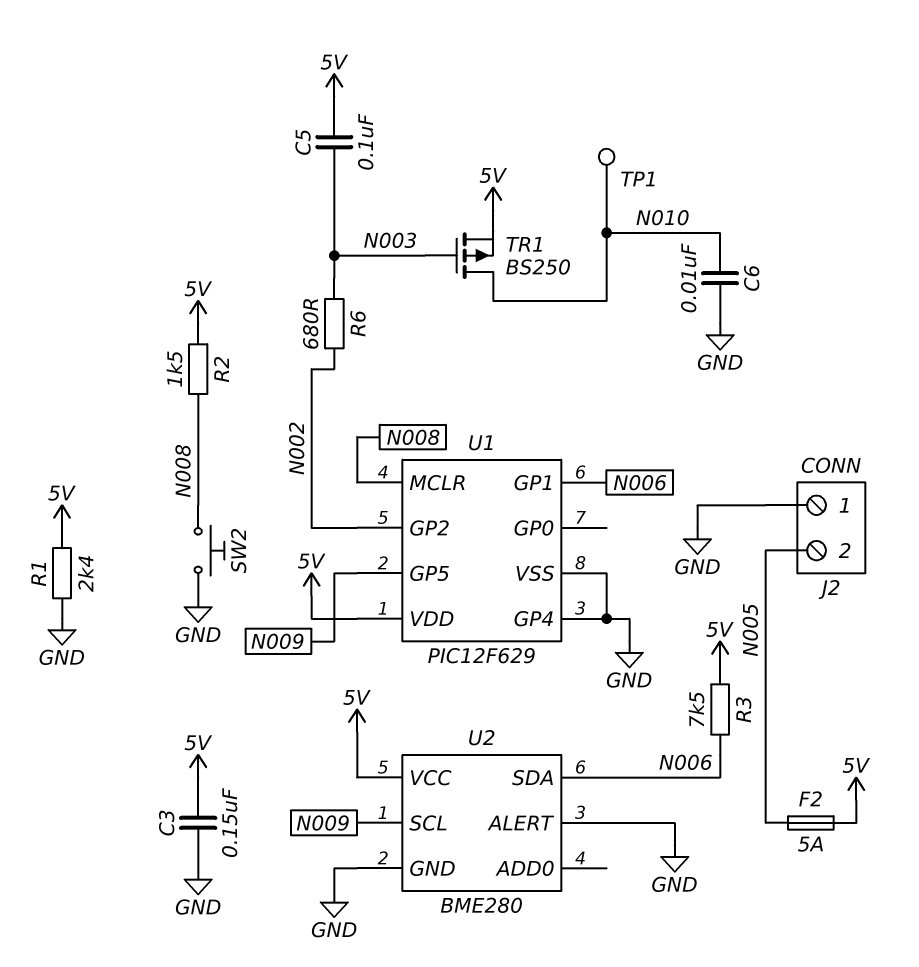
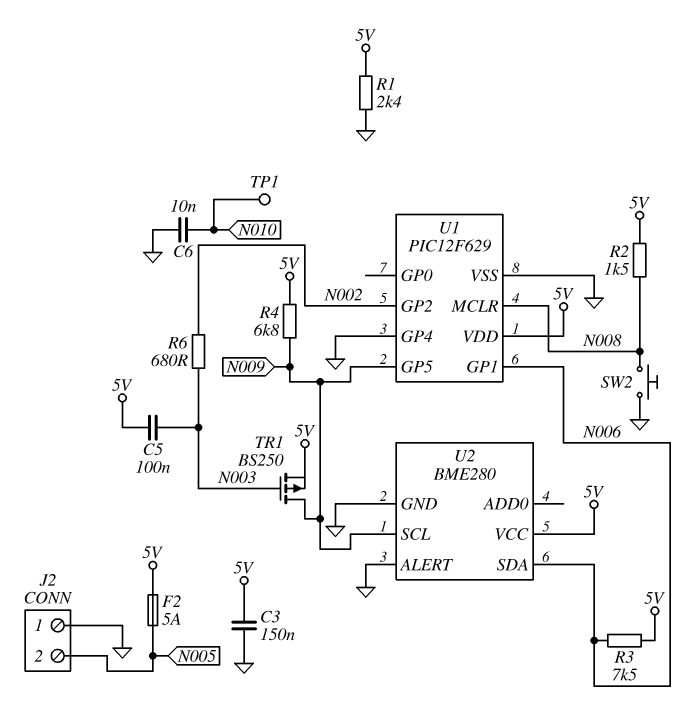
R4: none -> 6.8k (5V, N009)
TR1: PMOS BS250 (G N003, D N010, S 5V) -> PMOS BS250 (G N003, D N009, S 5V)

